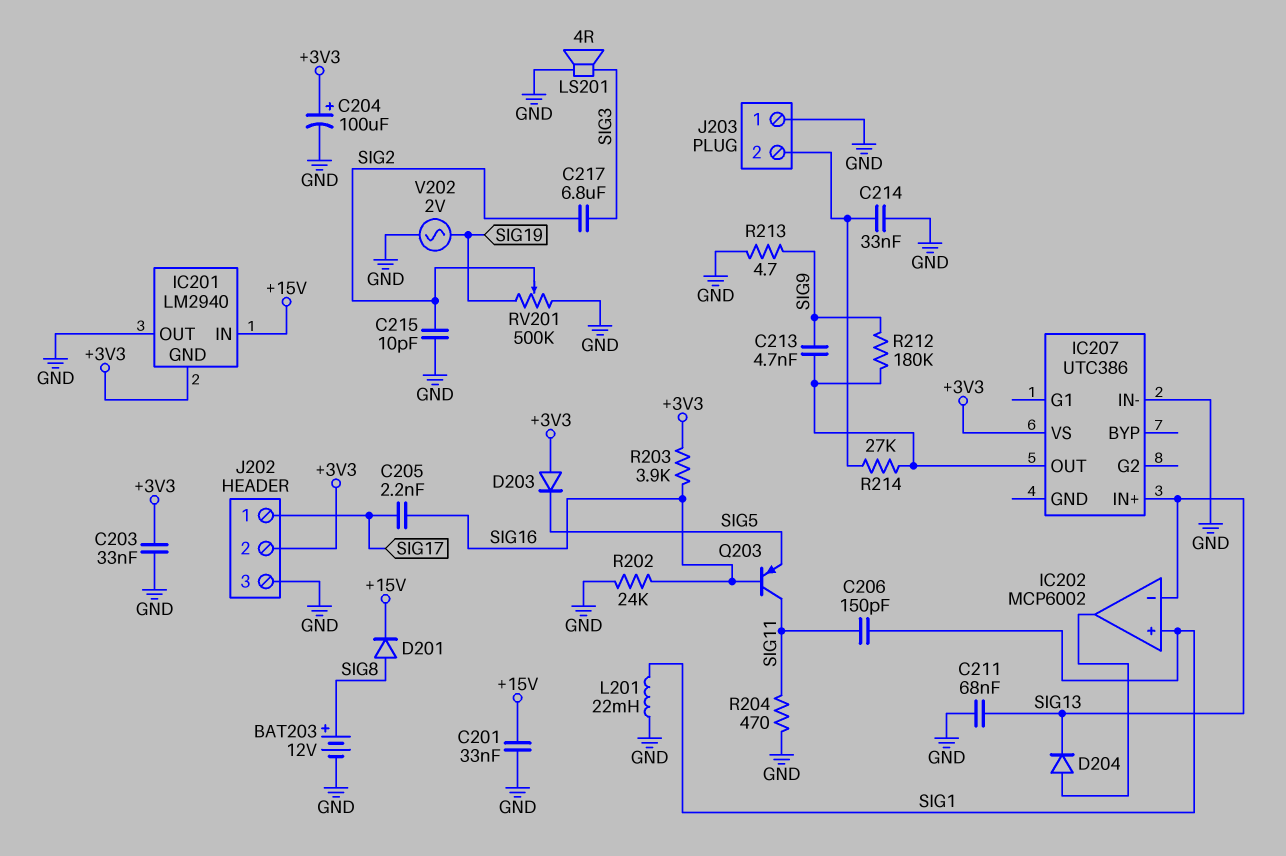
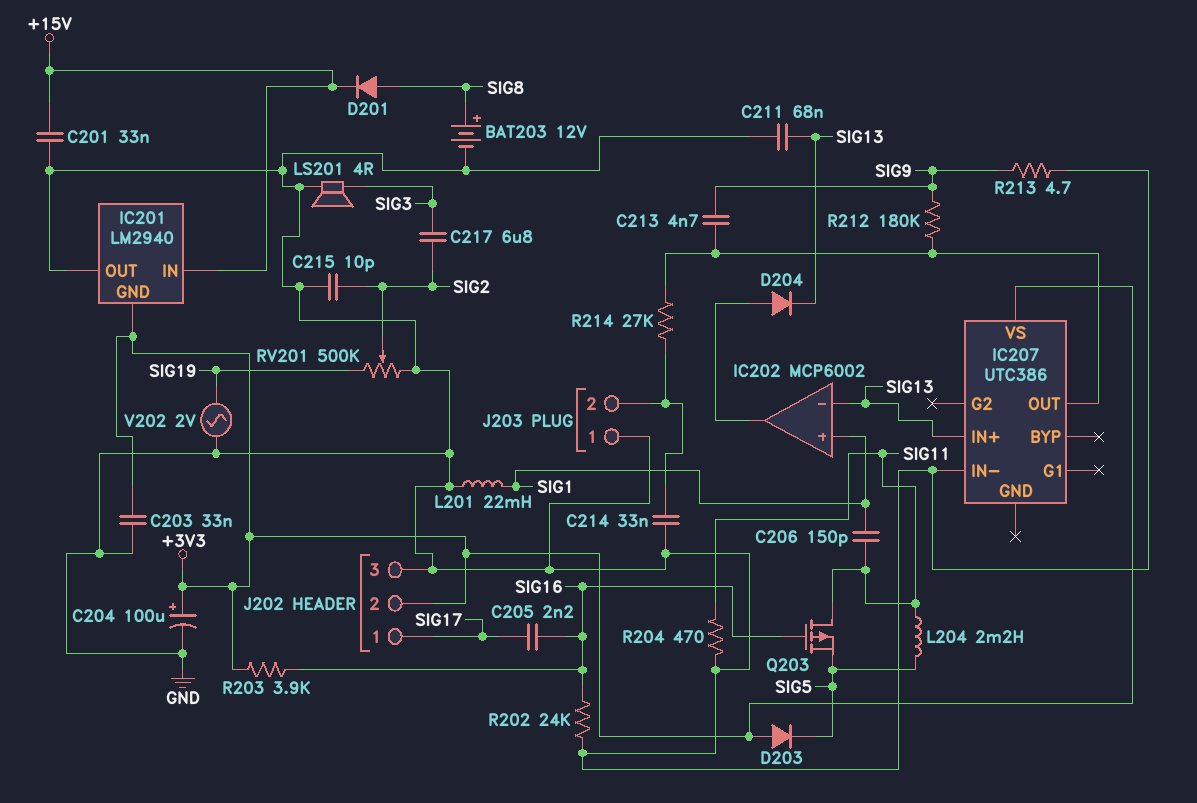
L204: none -> 2.2mH (SIG5, SIG11)
Q203: PNP (B SIG16, C SIG11, E SIG5) -> PMOS (G SIG16, D SIG11, S SIG5)

